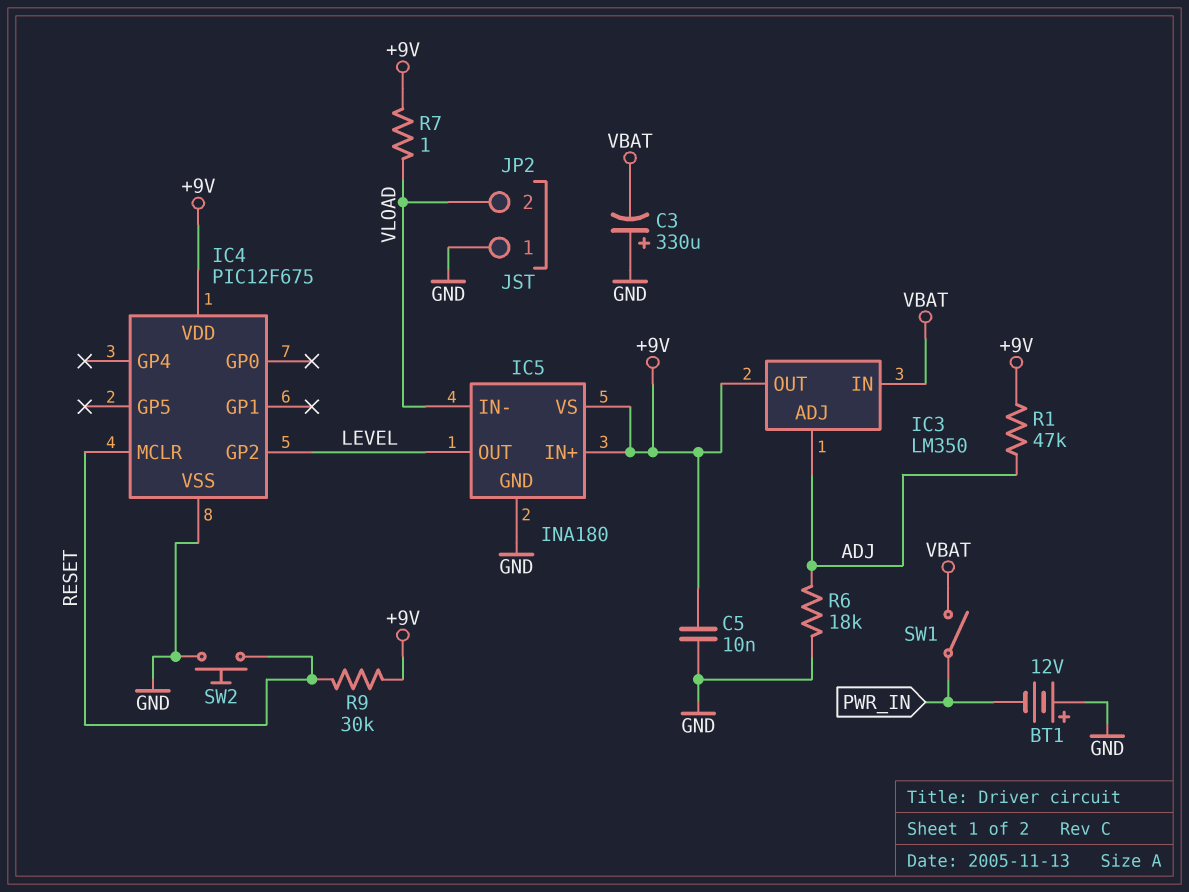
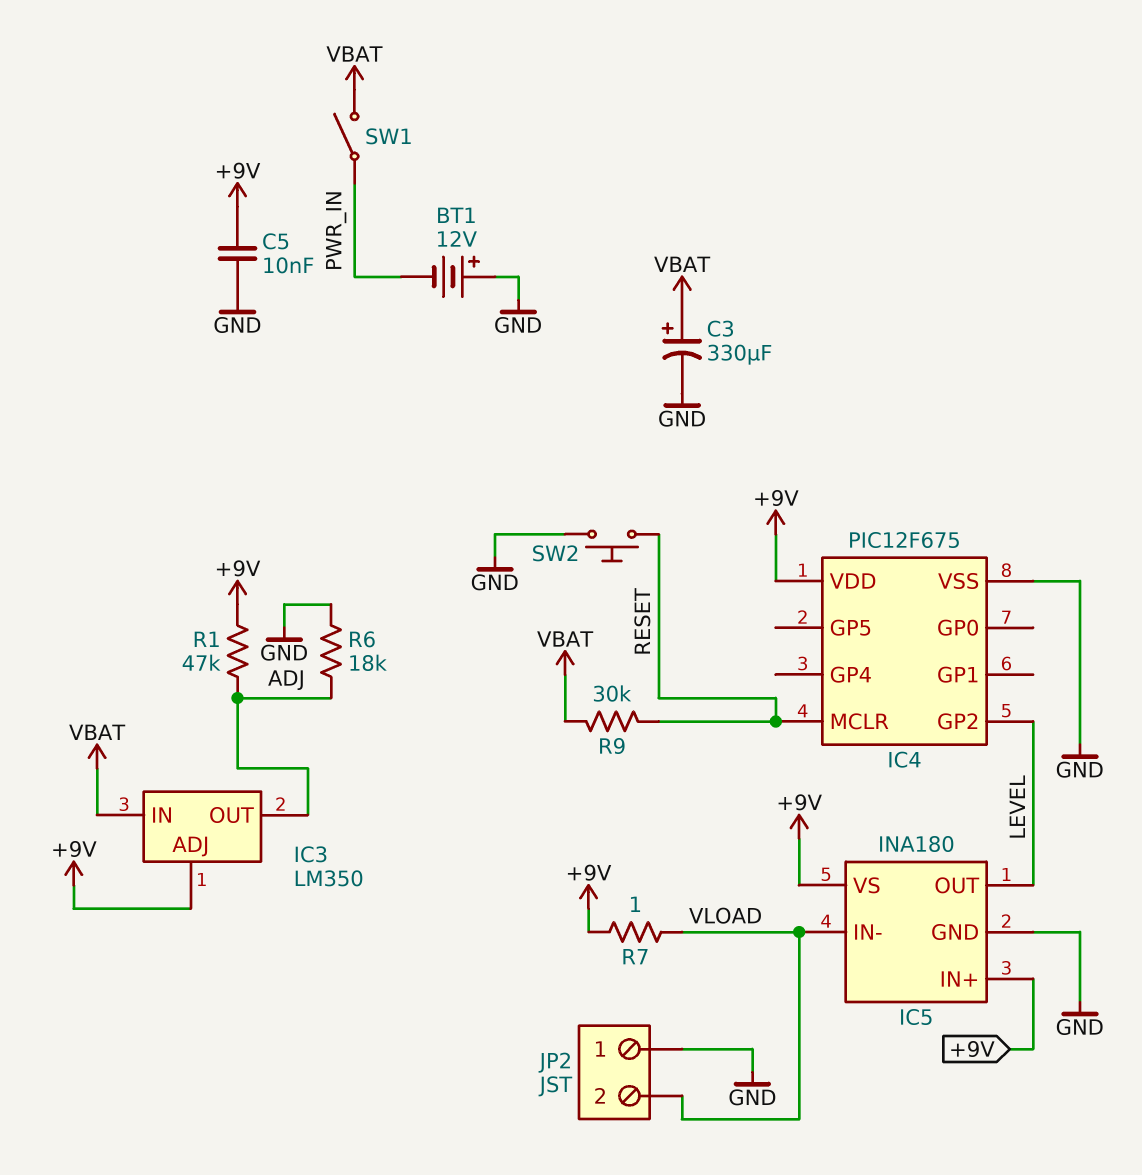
C3: 330uF (plus GND, minus VBAT) -> 330uF (plus VBAT, minus GND)
IC3 pin ADJ: ADJ -> +9V
IC3 pin OUT: +9V -> ADJ
R9: 30k (+9V, RESET) -> 30k (RESET, VBAT)

